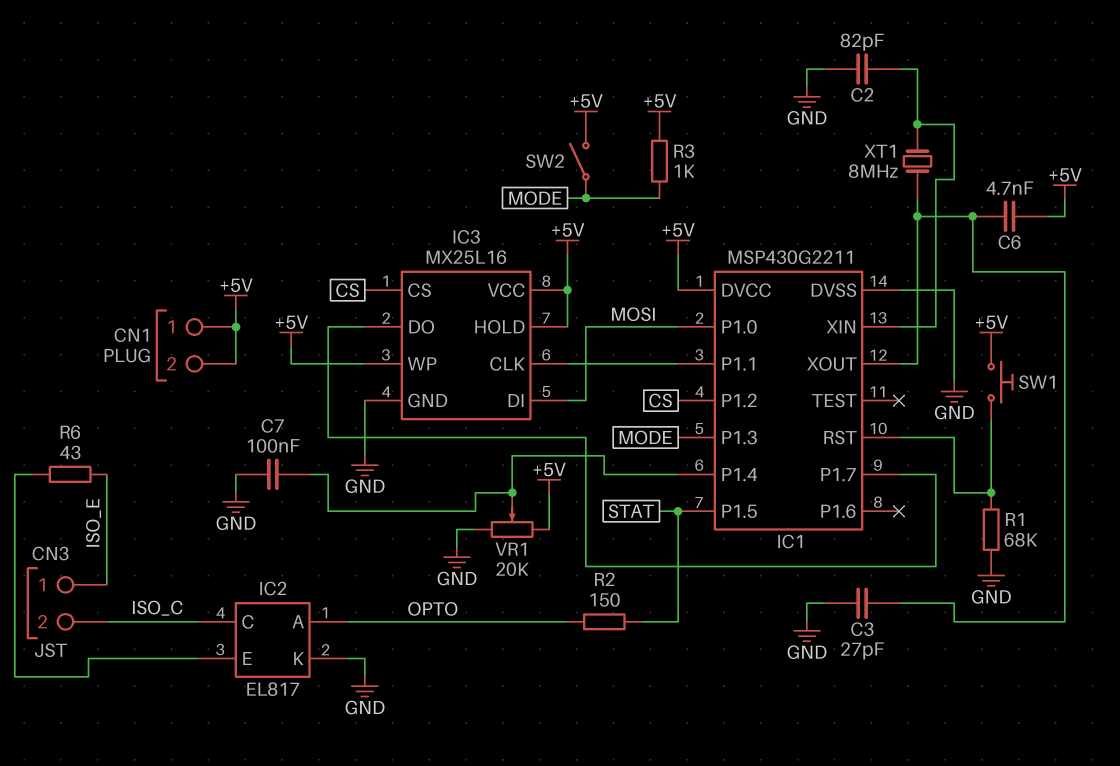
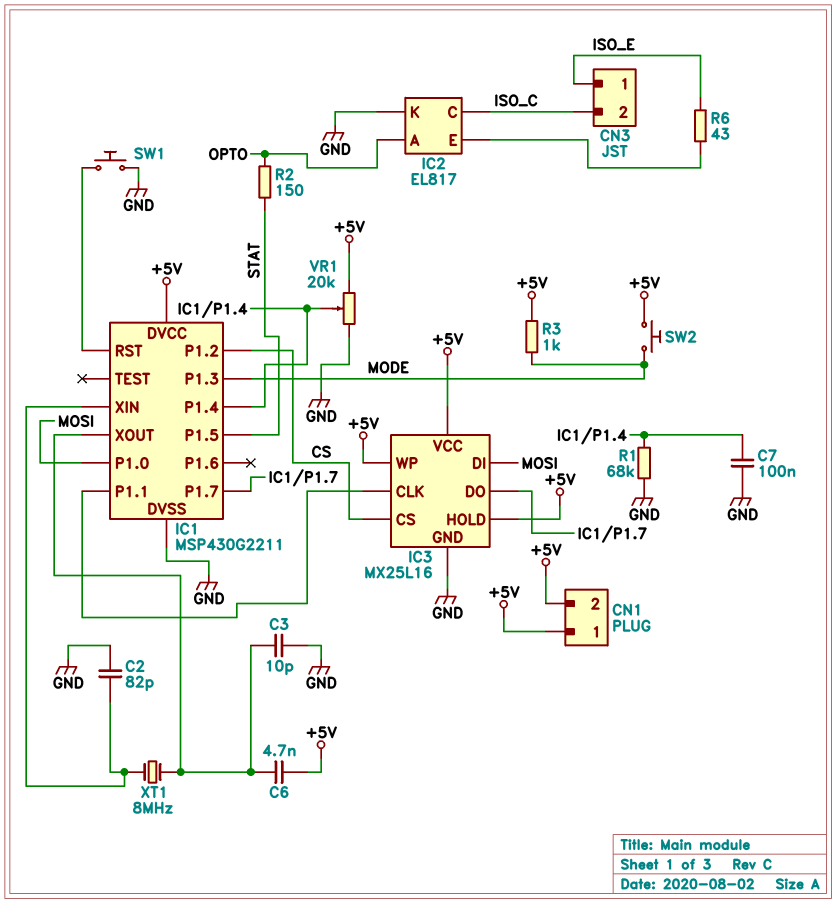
C3: 27pF (GND, IC1/XOUT) -> 10pF (GND, IC1/XOUT)
R1: 68k (GND, IC1/RST) -> 68k (GND, IC1/P1.4)
SW1: button (+5V, IC1/RST) -> button (GND, IC1/RST)
SW2: switch (+5V, MODE) -> button (+5V, MODE)

